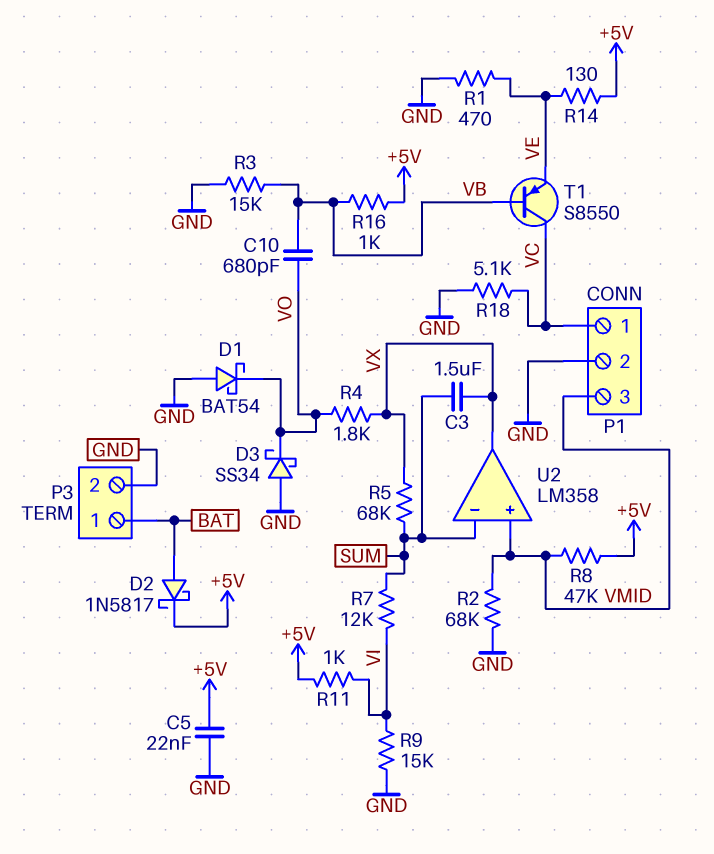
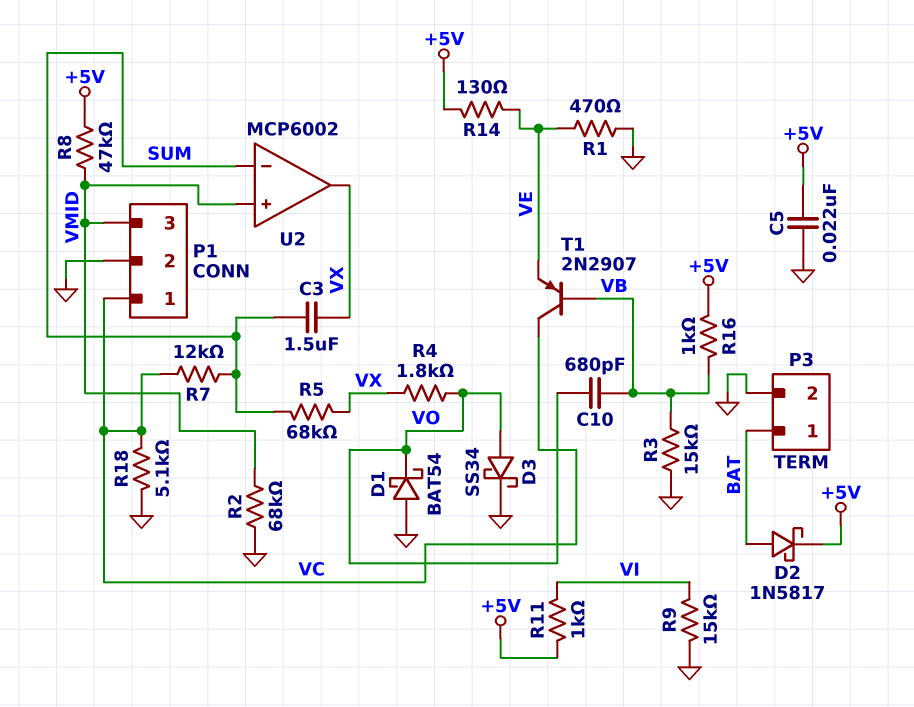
D3: schottky SS34 (A GND, K VO) -> schottky SS34 (A VO, K GND)
R7: 12k (SUM, VI) -> 12k (SUM, VC)
T1: PNP S8550 (B VB, C VC, E VE) -> PNP 2N2907 (B VB, C VC, E VE)
U2: LM358 -> MCP6002

